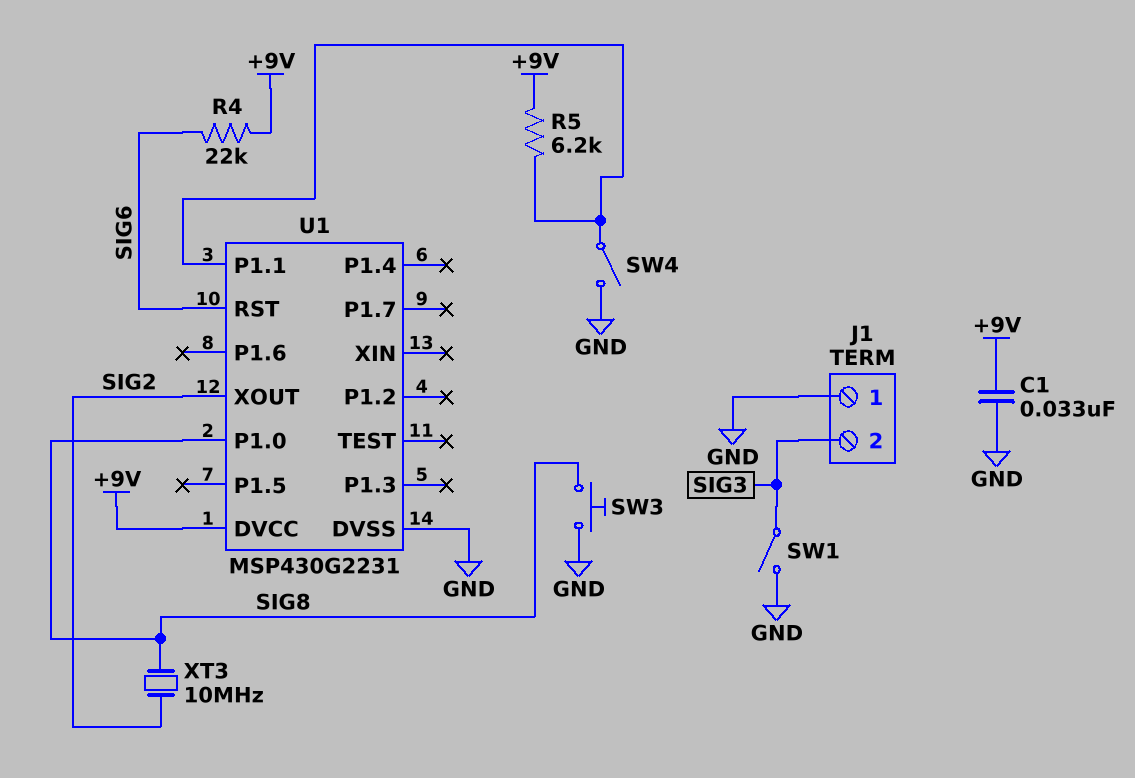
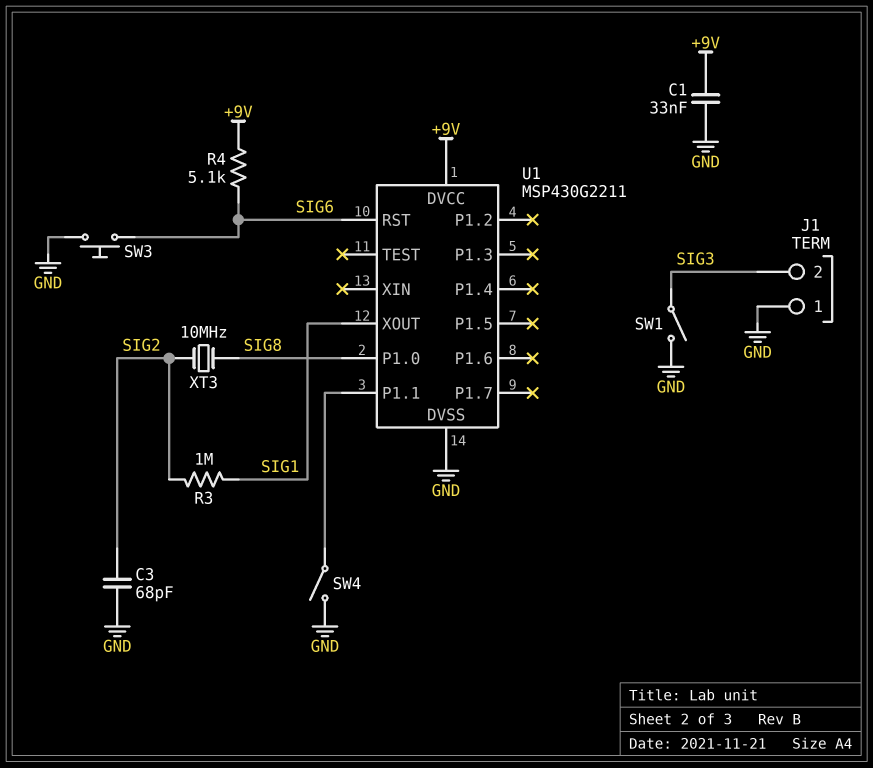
C3: none -> 68pF (GND, SIG2)
R3: none -> 1M (SIG1, SIG2)
R4: 22k (+9V, SIG6) -> 5.1k (+9V, SIG6)
R5: 6.2k (+9V, U1/P1.1) -> none
SW3: button (GND, SIG8) -> button (GND, SIG6)
U1: MSP430G2231 -> MSP430G2211
U1 pin XOUT: SIG2 -> SIG1

